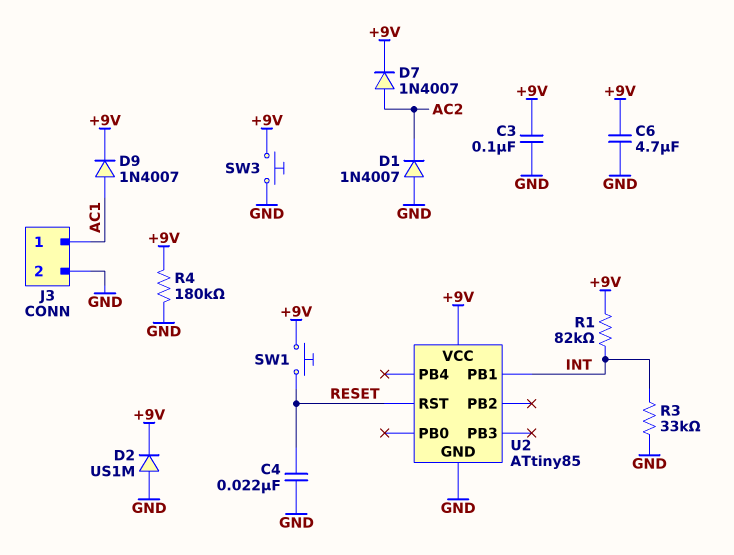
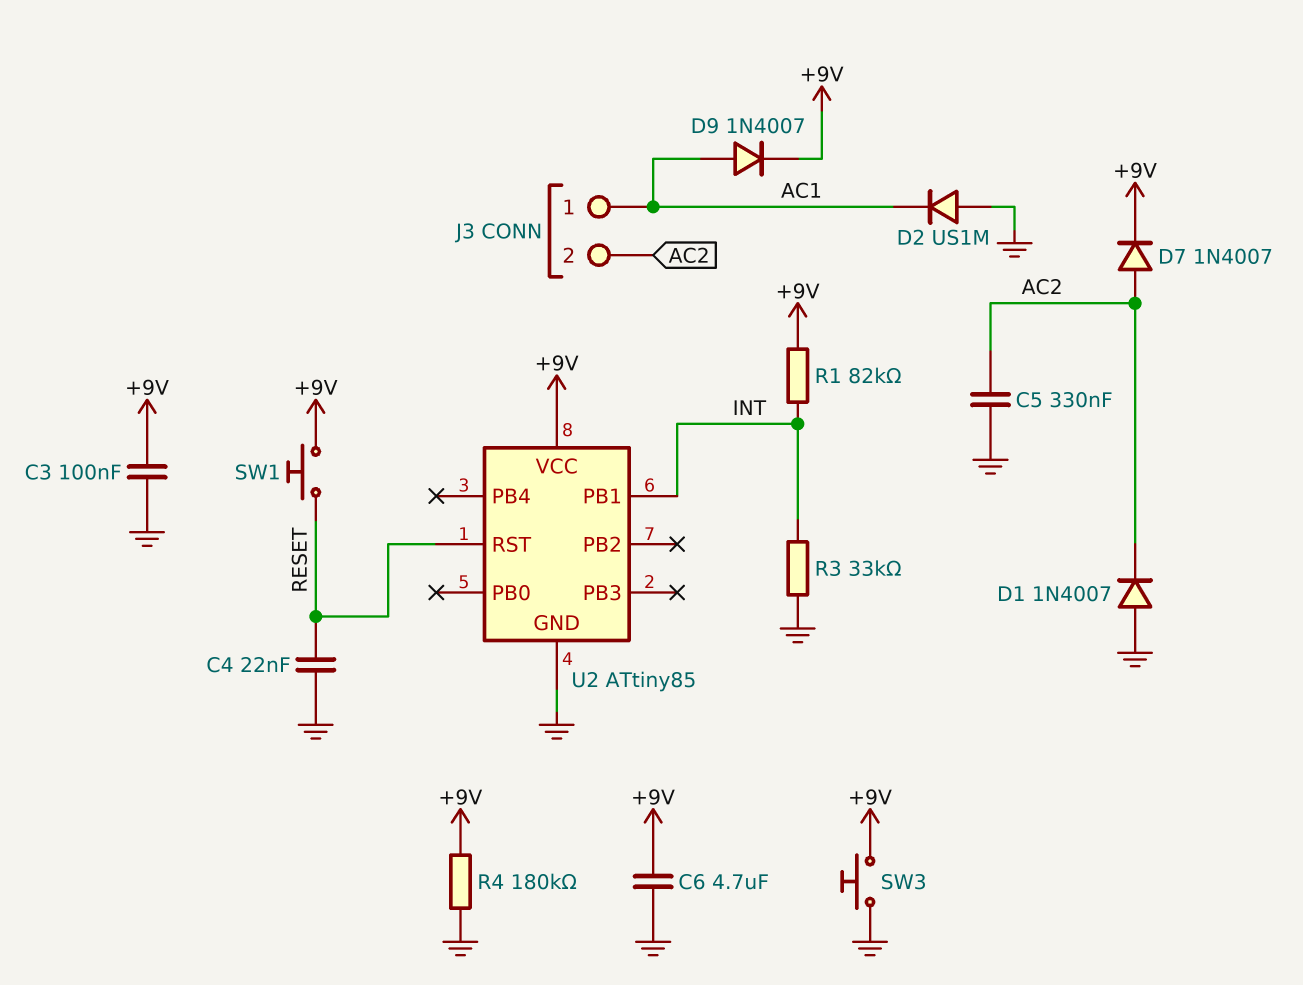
C5: none -> 330nF (AC2, GND)
D2: diode US1M (A GND, K +9V) -> diode US1M (A GND, K AC1)
J3 pin 2: GND -> AC2

